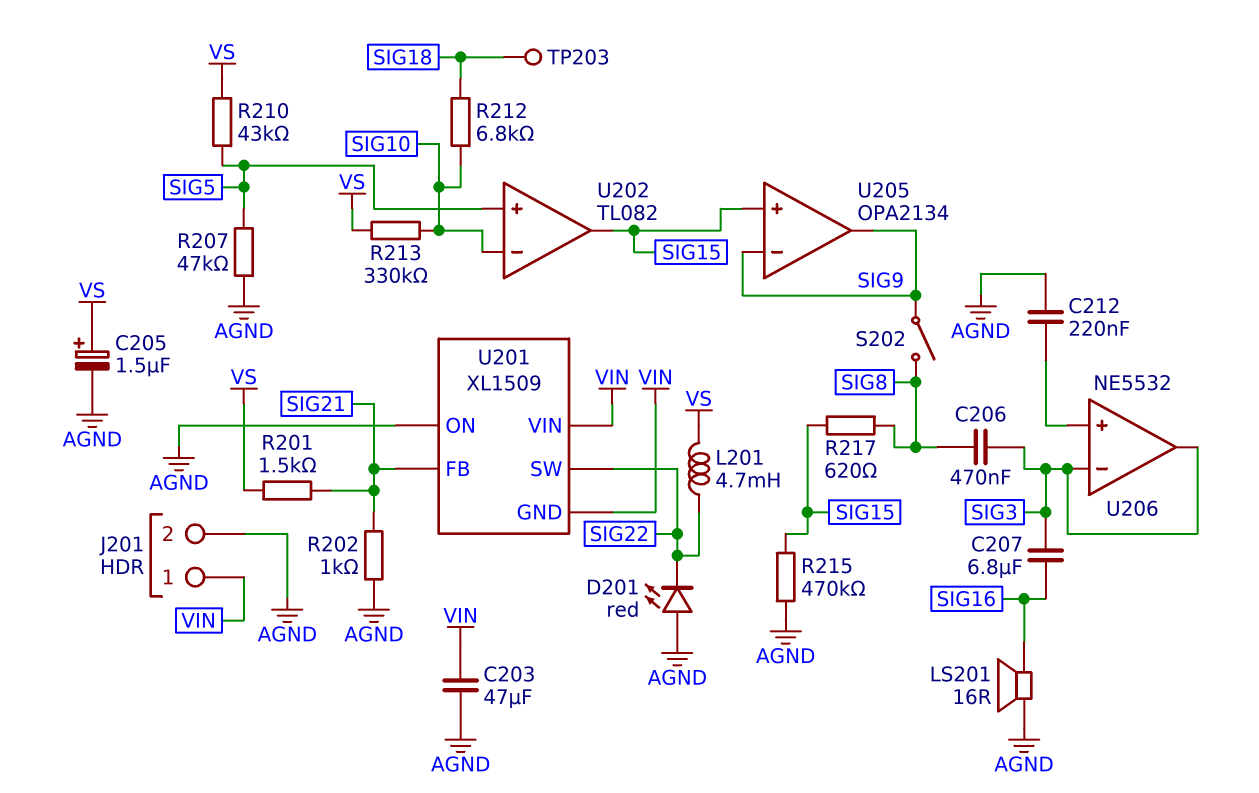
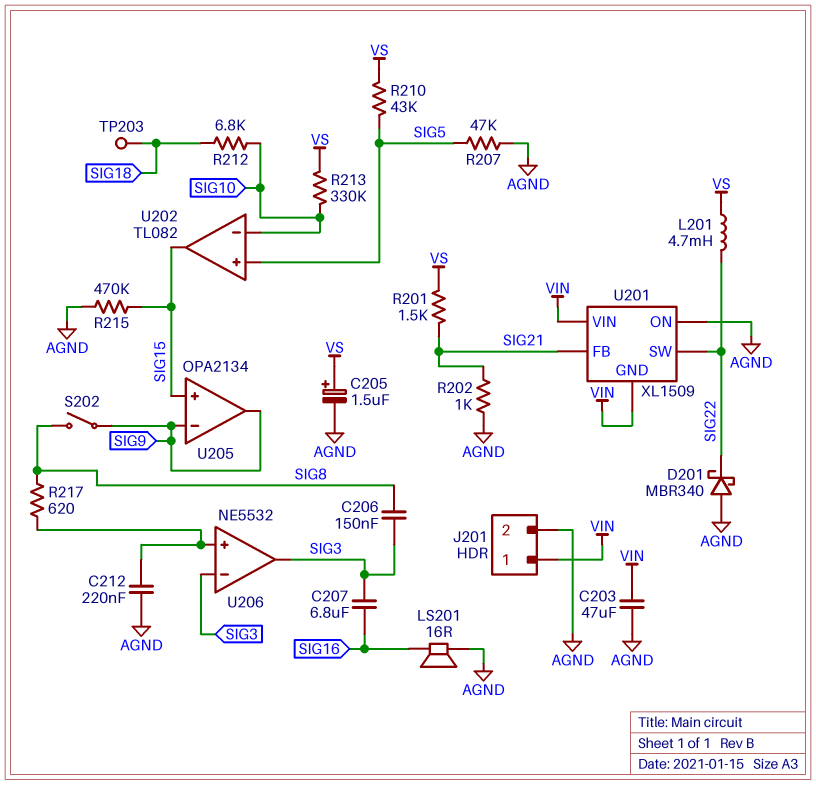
C206: 470nF (SIG3, SIG8) -> 150nF (SIG3, SIG8)
D201: LED red (A AGND, K SIG22) -> schottky MBR340 (A AGND, K SIG22)
R217: 620 (SIG8, SIG15) -> 620 (SIG8, U206/in+)

